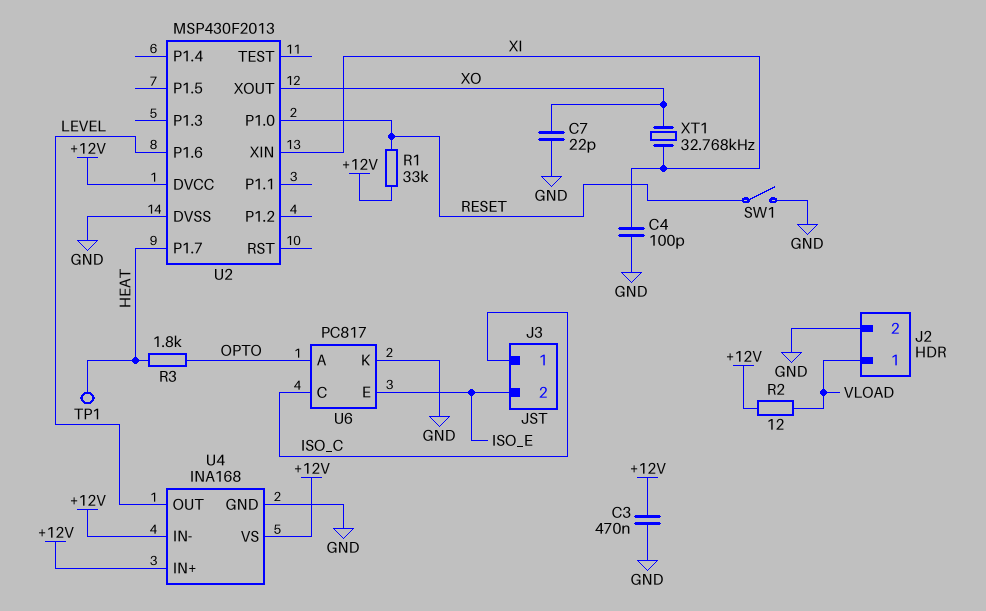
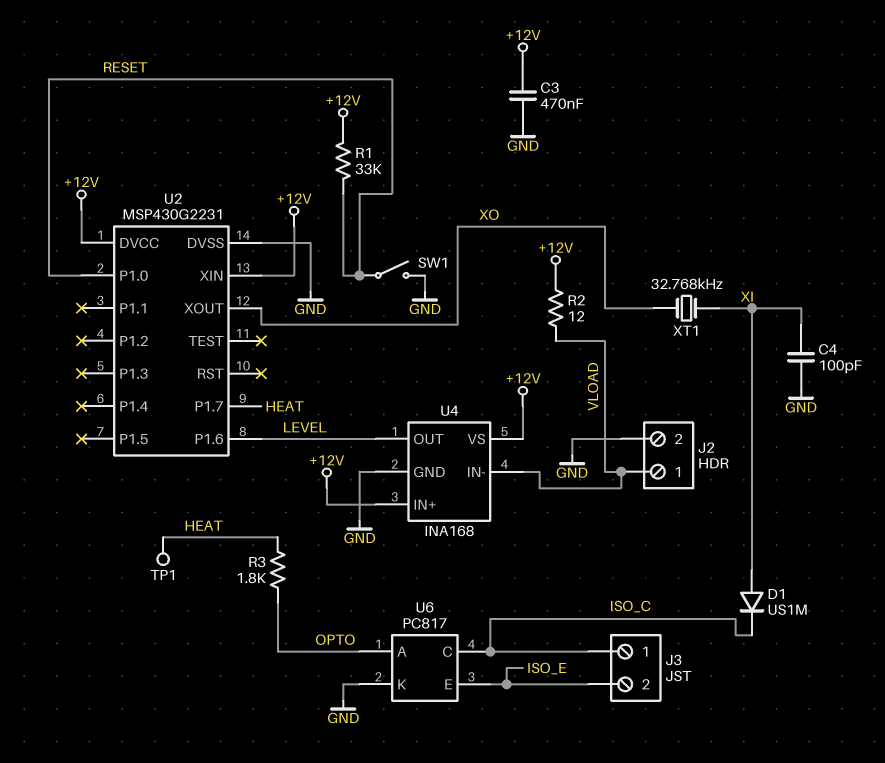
C7: 22pF (GND, XO) -> none
D1: none -> diode US1M (A XI, K ISO_C)
U2: MSP430F2013 -> MSP430G2231
U2 pin XIN: XI -> +12V
U4 pin IN-: +12V -> VLOAD

